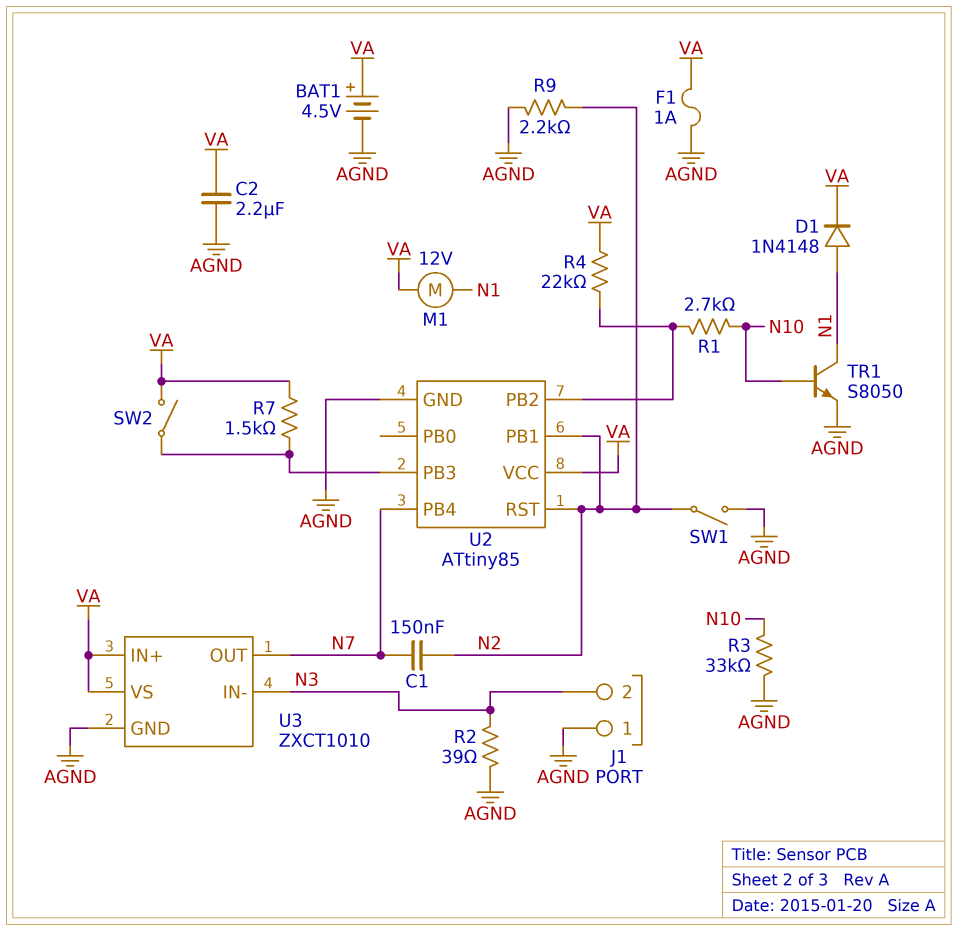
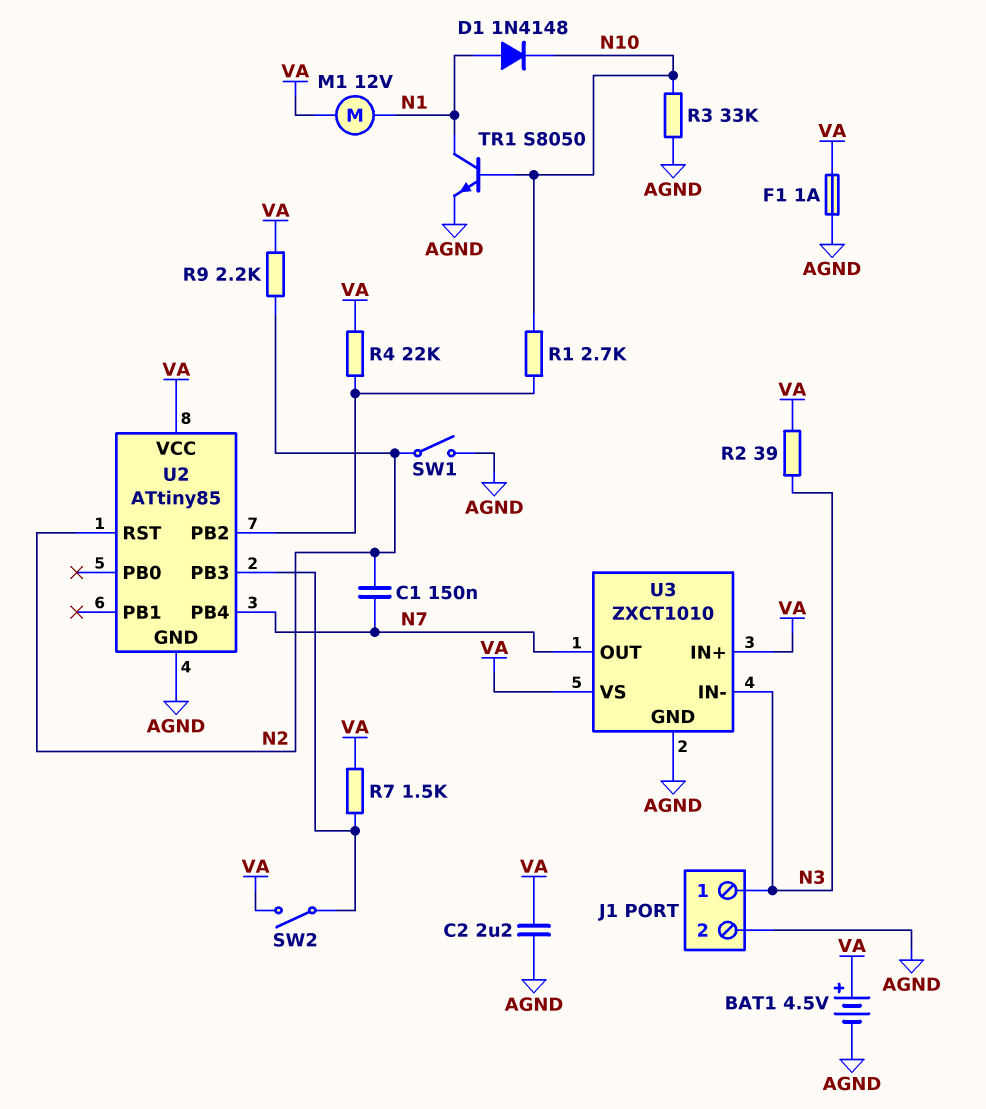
D1: diode 1N4148 (A N1, K VA) -> diode 1N4148 (A N1, K N10)
J1 pin 1: AGND -> N3
J1 pin 2: N3 -> AGND
R2: 39 (AGND, N3) -> 39 (N3, VA)
R9: 2.2k (AGND, N2) -> 2.2k (N2, VA)
U2 pin PB1: N2 -> none

